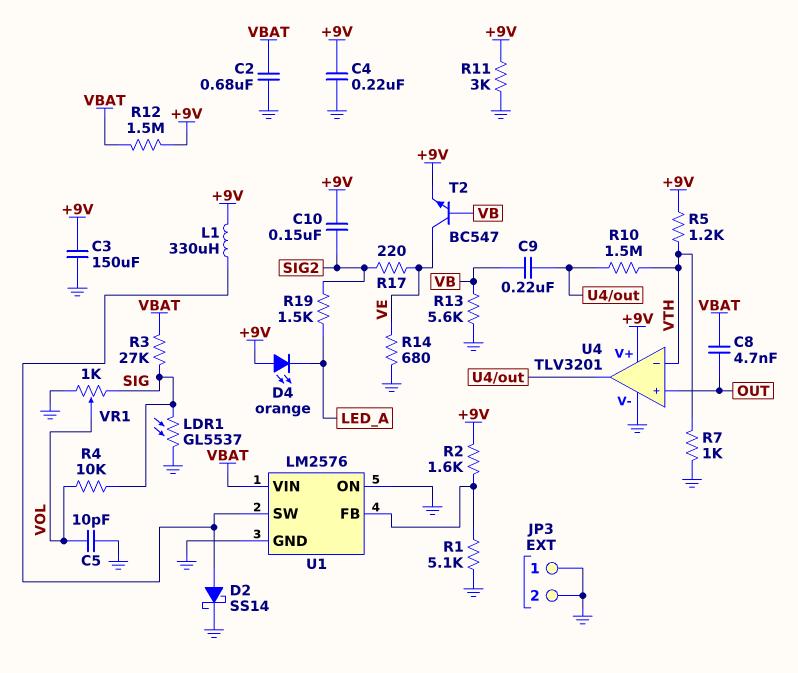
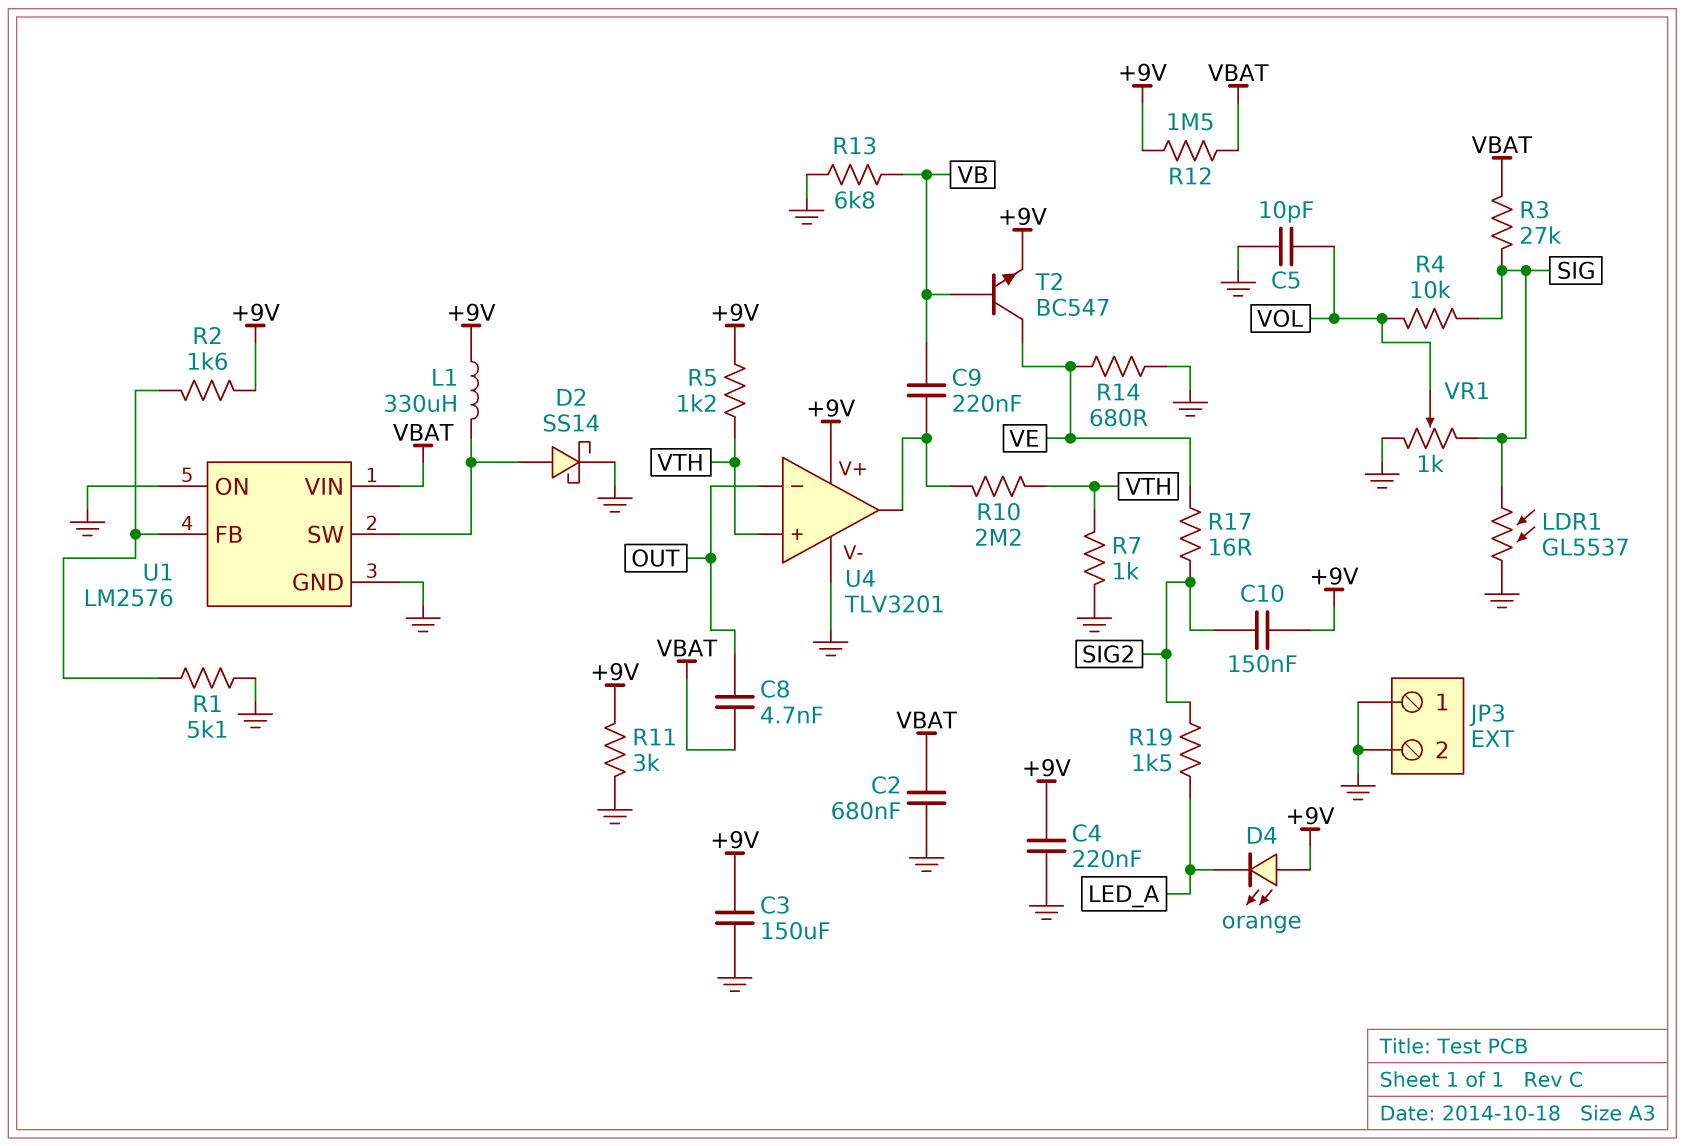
R10: 1.5M (U4/out, VTH) -> 2.2M (U4/out, VTH)
R13: 5.6k (GND, VB) -> 6.8k (GND, VB)
R17: 220 (SIG2, VE) -> 16 (SIG2, VE)
U4 pin in+: OUT -> VTH
U4 pin in-: VTH -> OUT

